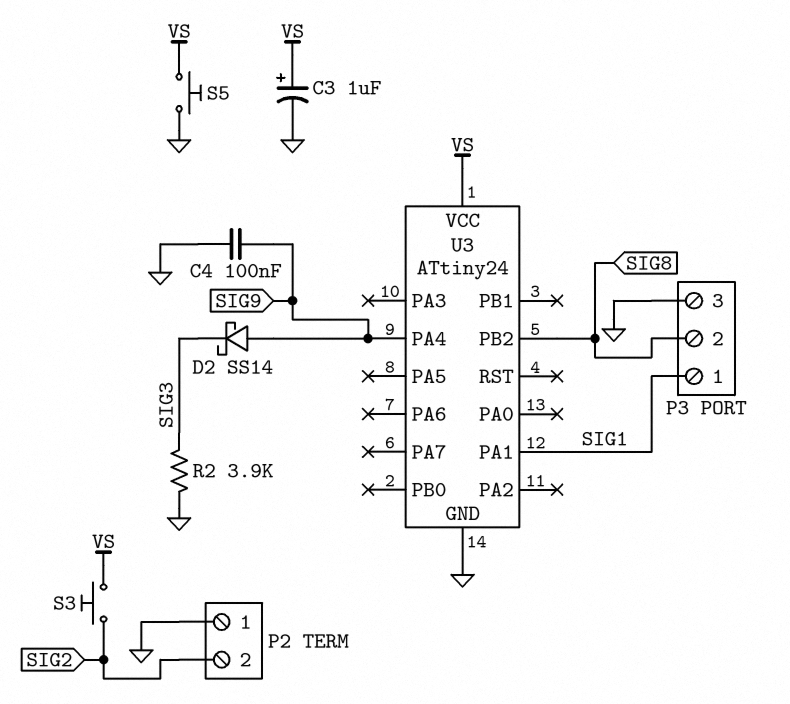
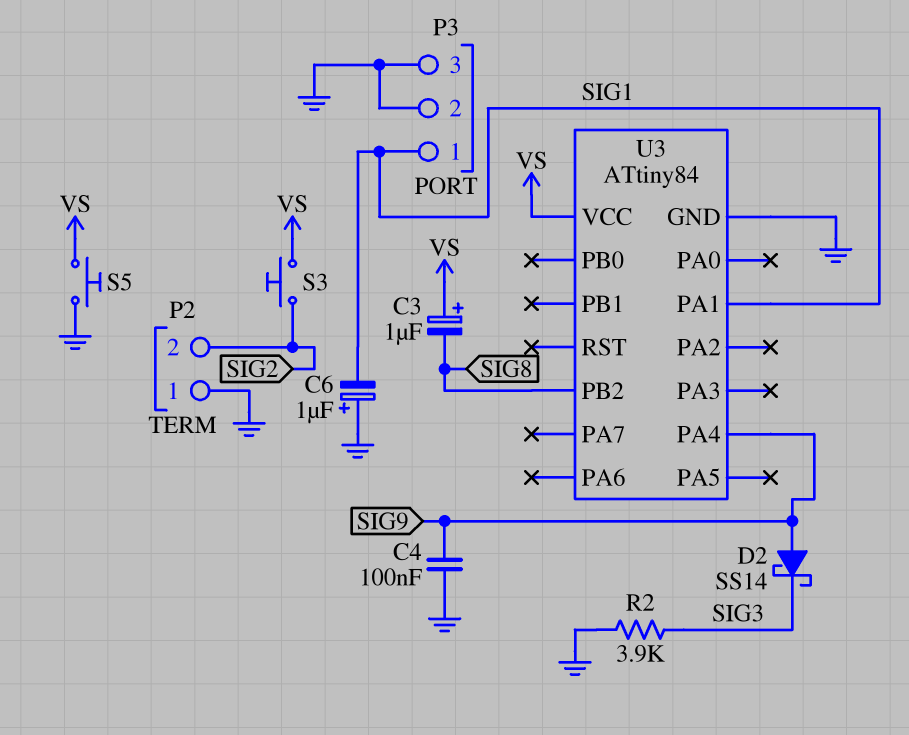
C3: 1uF (plus VS, minus GND) -> 1uF (plus VS, minus SIG8)
C6: none -> 1uF (plus GND, minus SIG1)
P3 pin 2: SIG8 -> GND
U3: ATtiny24 -> ATtiny84

